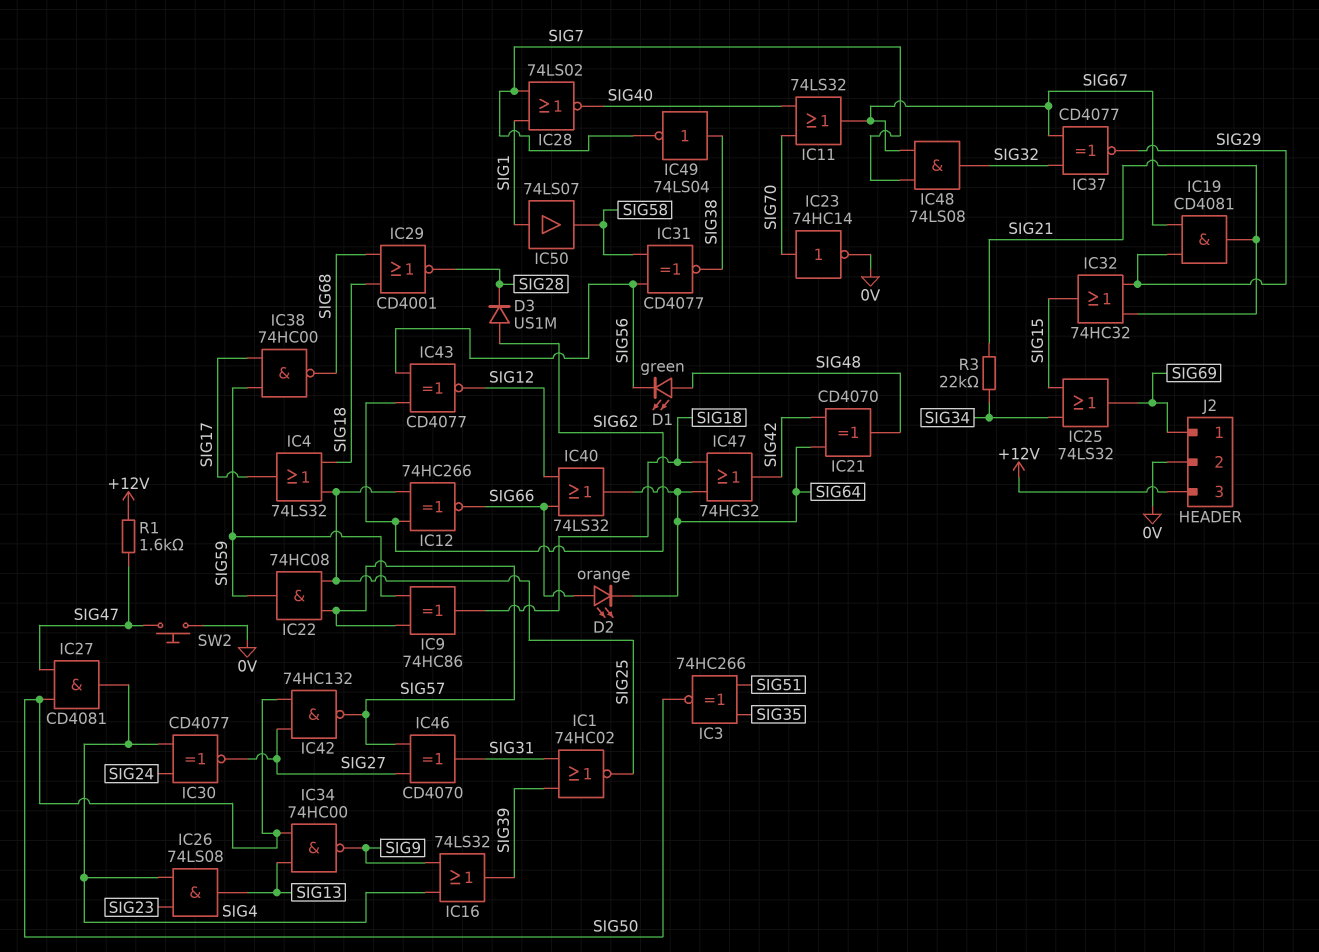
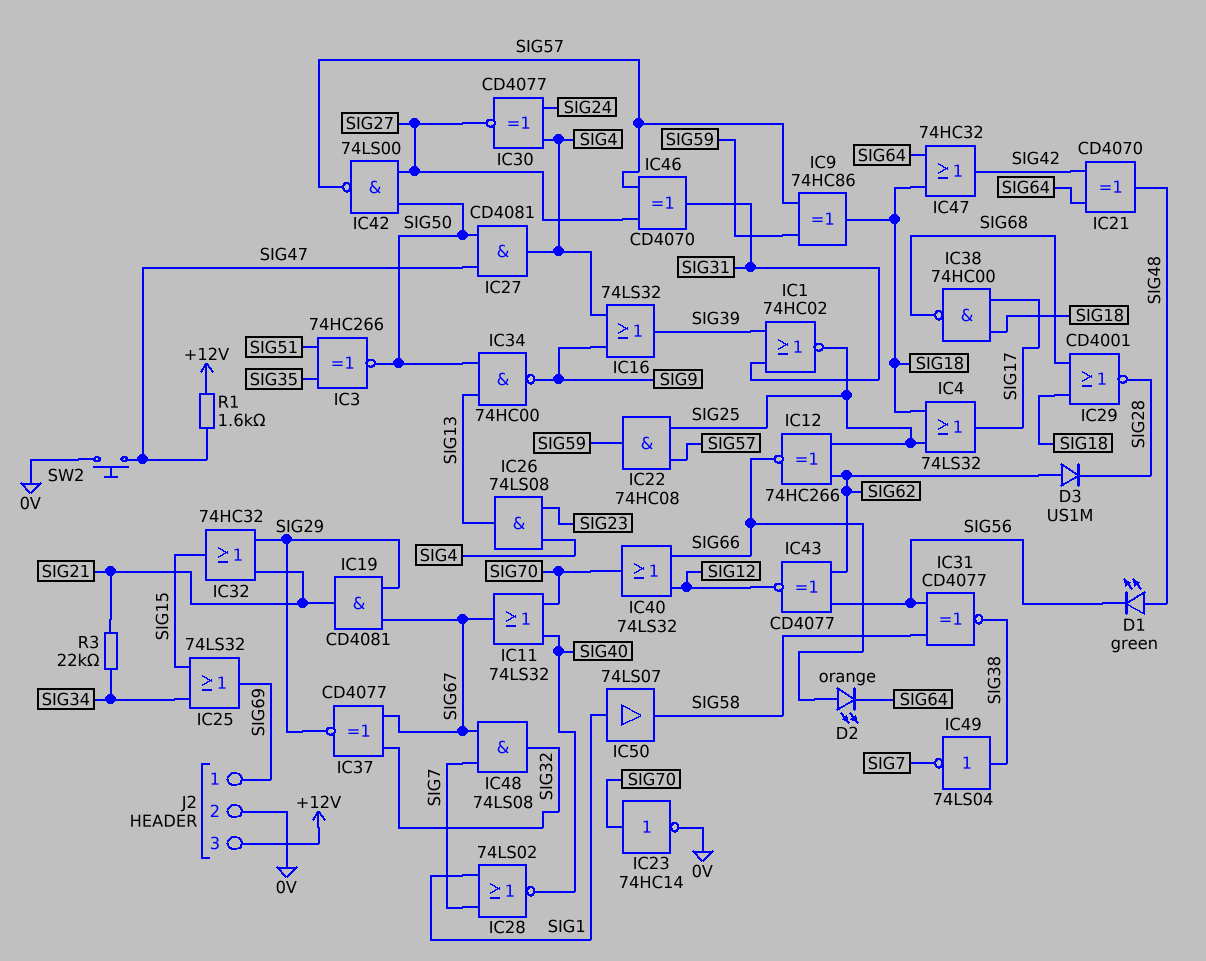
IC38: NAND 74HC00 (in SIG17, in SIG59, out SIG68) -> NAND 74HC00 (in SIG17, in SIG18, out SIG68)
IC40: OR 74LS32 (in SIG12, in SIG66, out SIG64) -> OR 74LS32 (in SIG12, in SIG66, out SIG70)
IC42: NAND 74HC132 (in SIG27, in SIG50, out SIG57) -> NAND 74LS00 (in SIG27, in SIG50, out SIG57)

